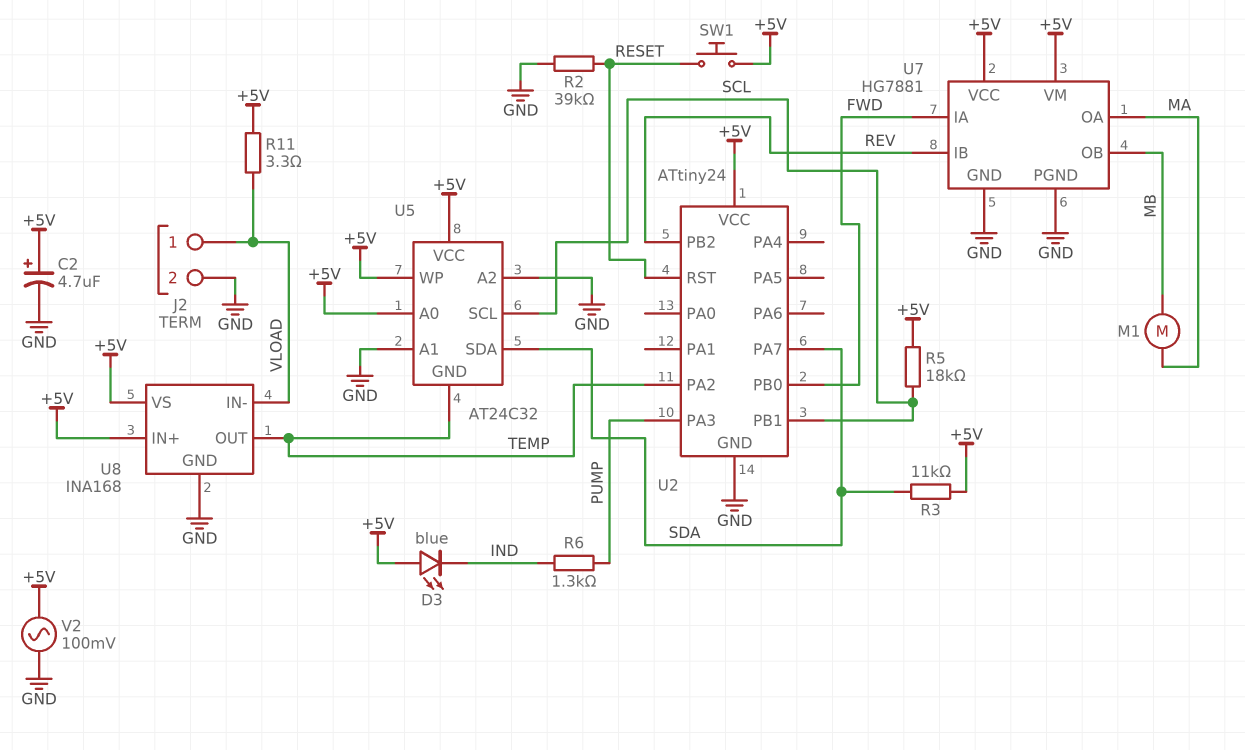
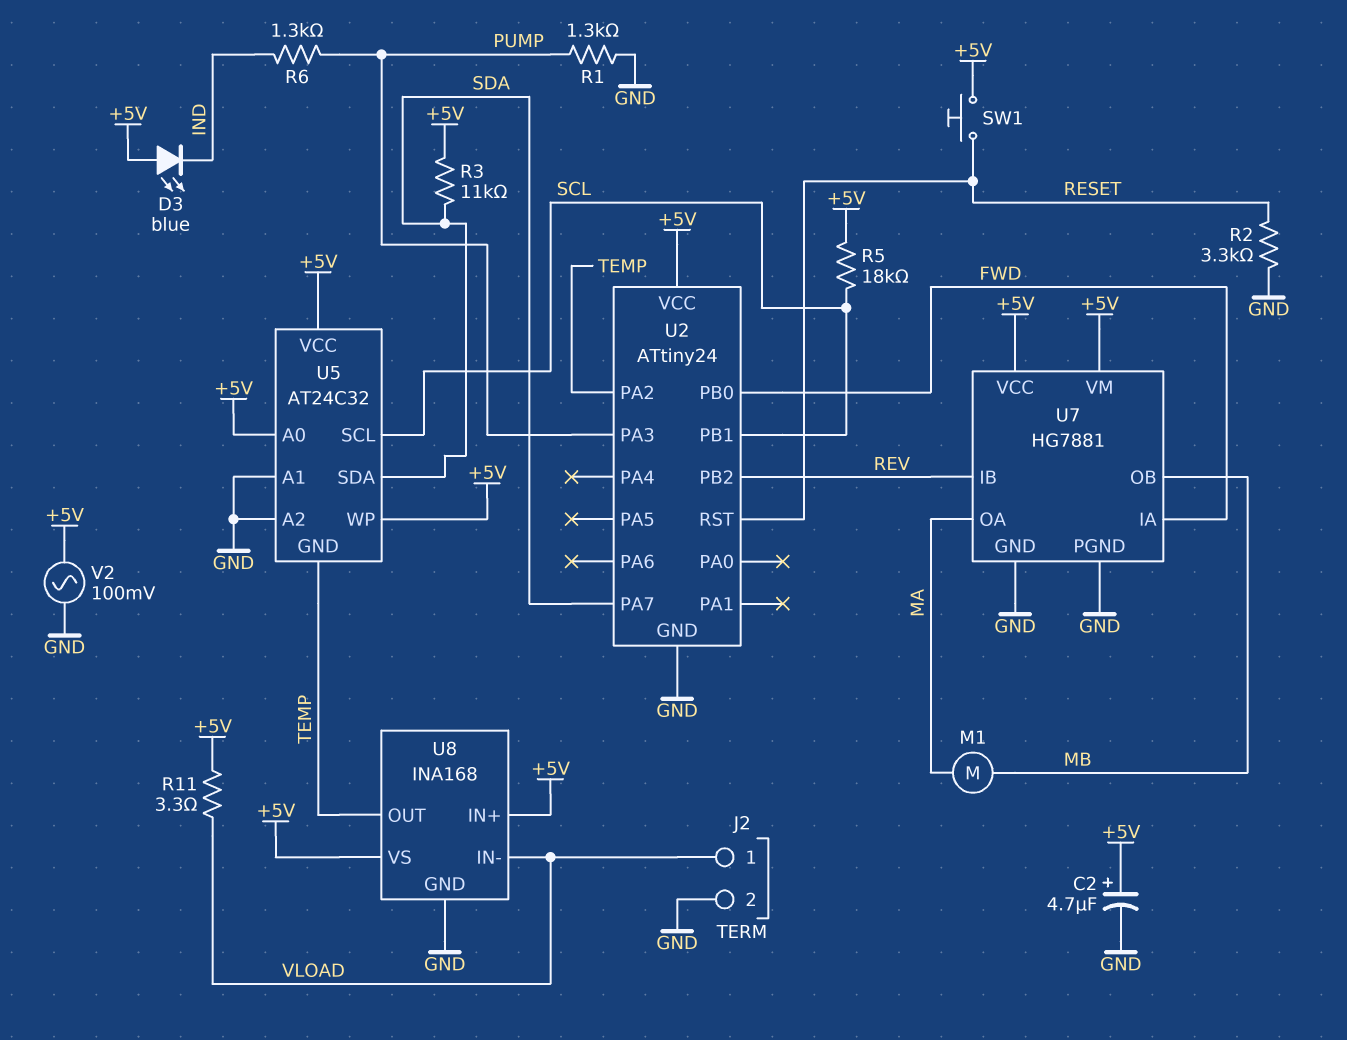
R1: none -> 1.3k (GND, PUMP)
R2: 39k (GND, RESET) -> 3.3k (GND, RESET)

